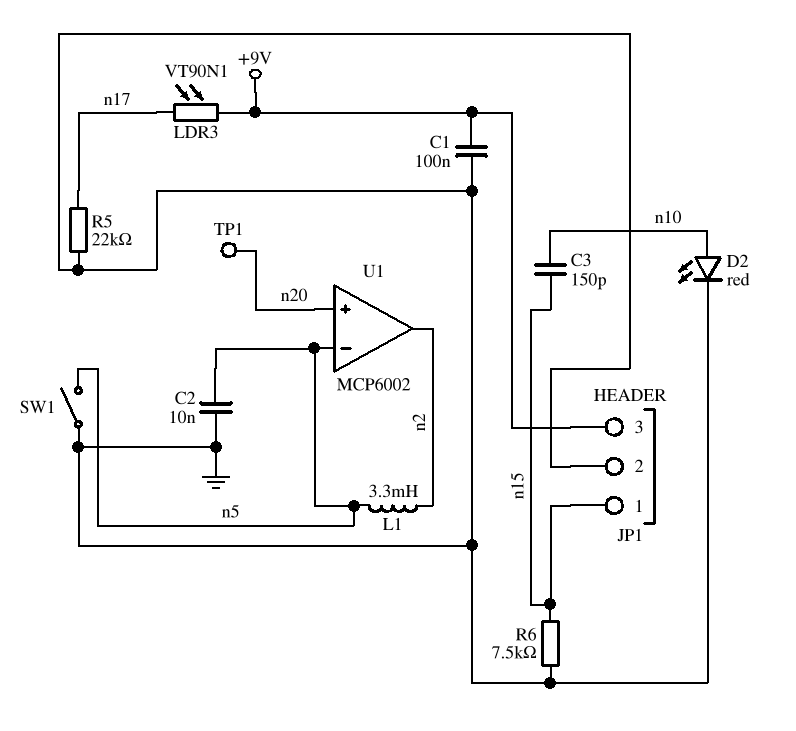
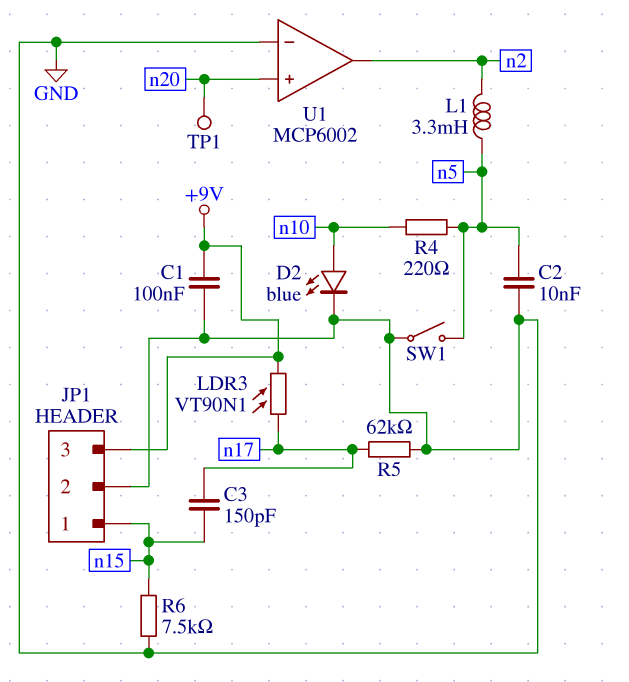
C3: 150pF (n10, n15) -> 150pF (n15, n17)
D2: LED red (A n10, K GND) -> LED blue (A n10, K GND)
R4: none -> 220 (n5, n10)
R5: 22k (GND, n17) -> 62k (GND, n17)
U1 pin in-: n5 -> GND

